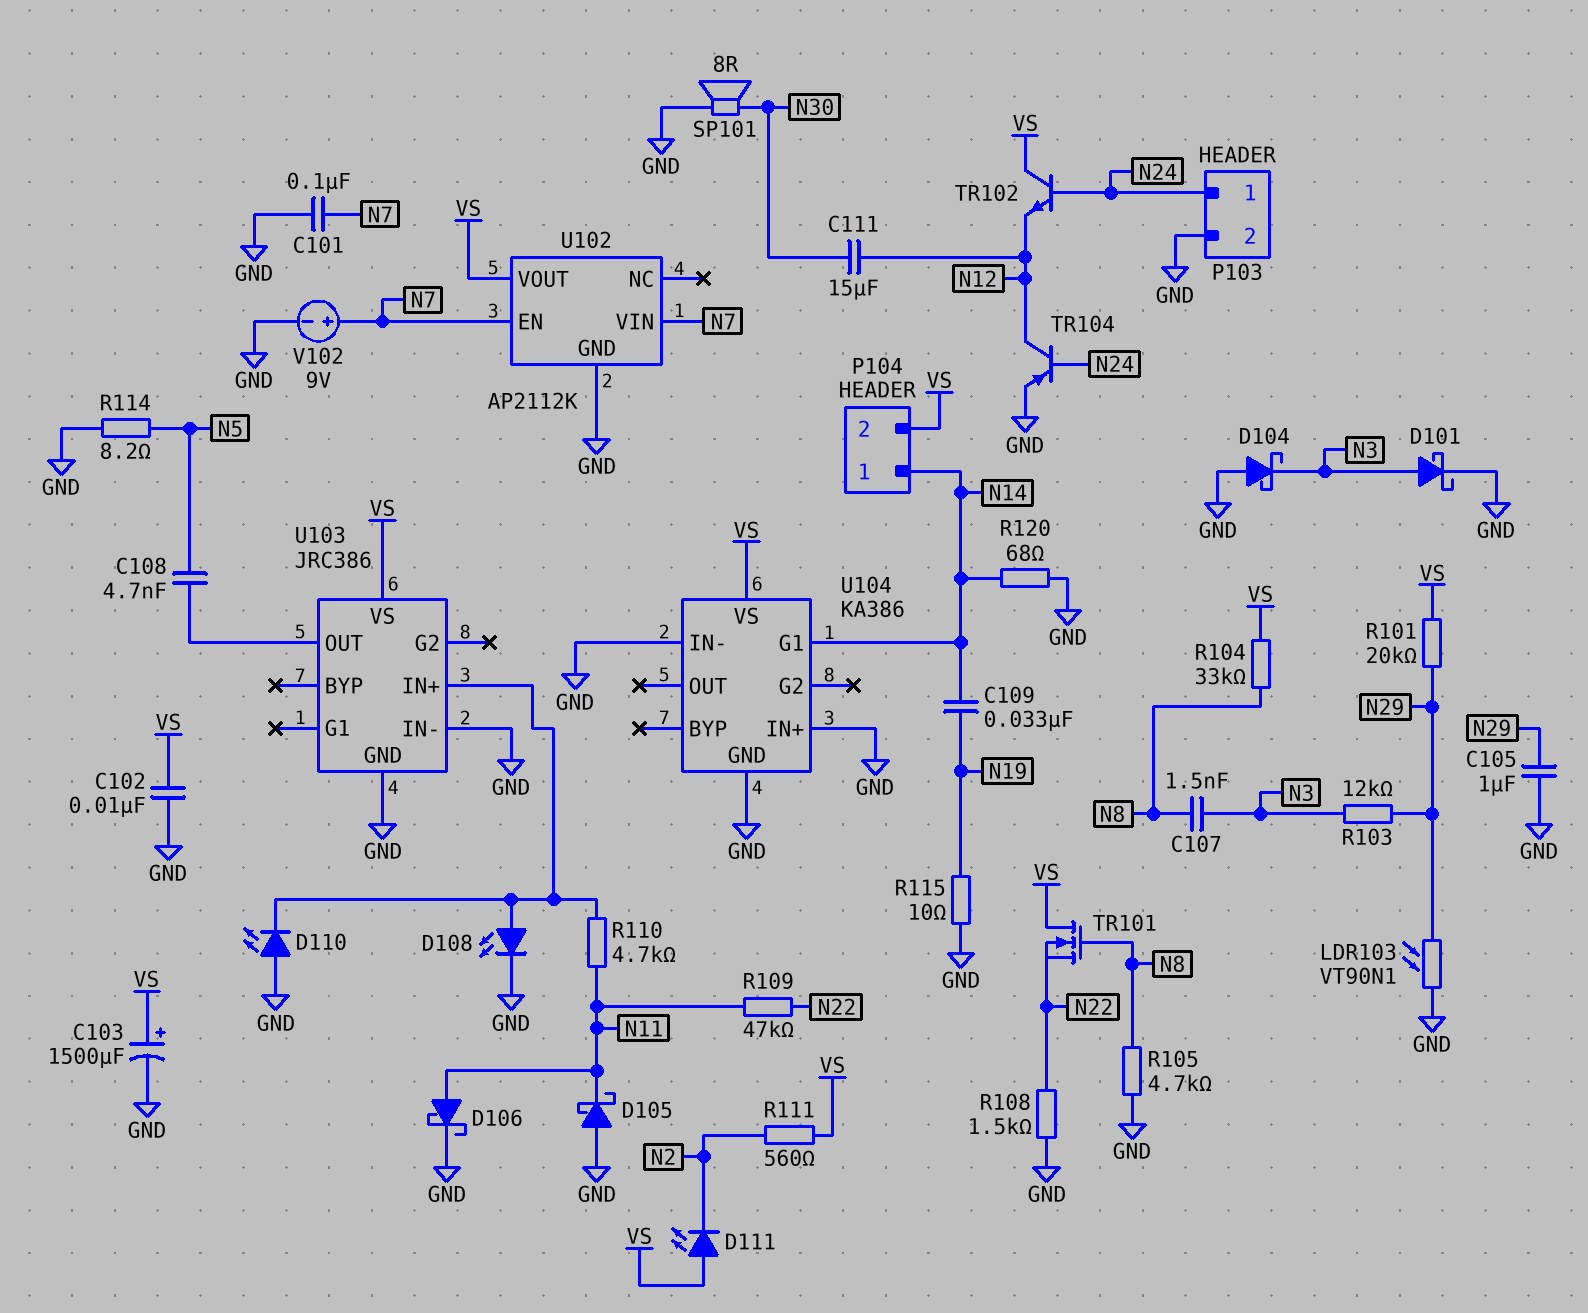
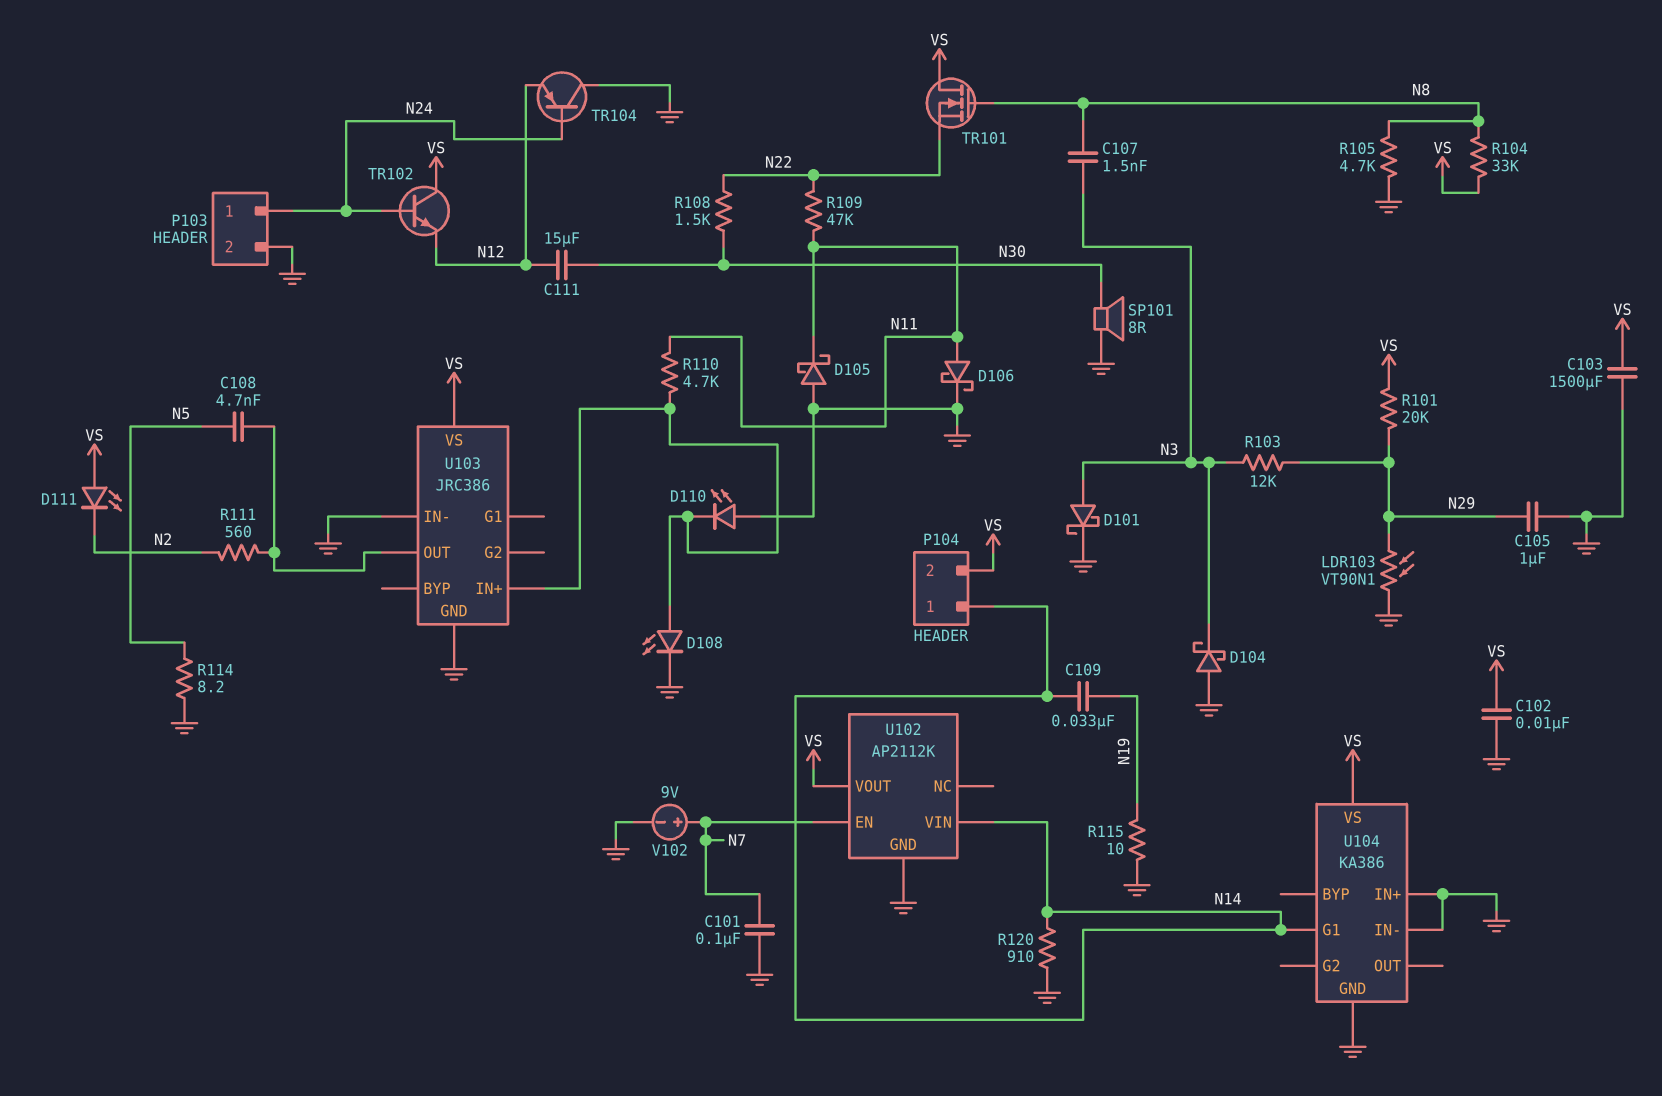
C103: 1500uF (plus VS, minus GND) -> 1500uF (GND, VS)
R108: 1.5k (GND, N22) -> 1.5k (N22, N30)
R111: 560 (N2, VS) -> 560 (N2, U103/OUT)
R120: 68 (GND, N14) -> 910 (GND, N14)
TR104: PNP (B N24, C N12, E GND) -> PNP (B N24, C GND, E N12)
U102 pin VIN: N7 -> N14

